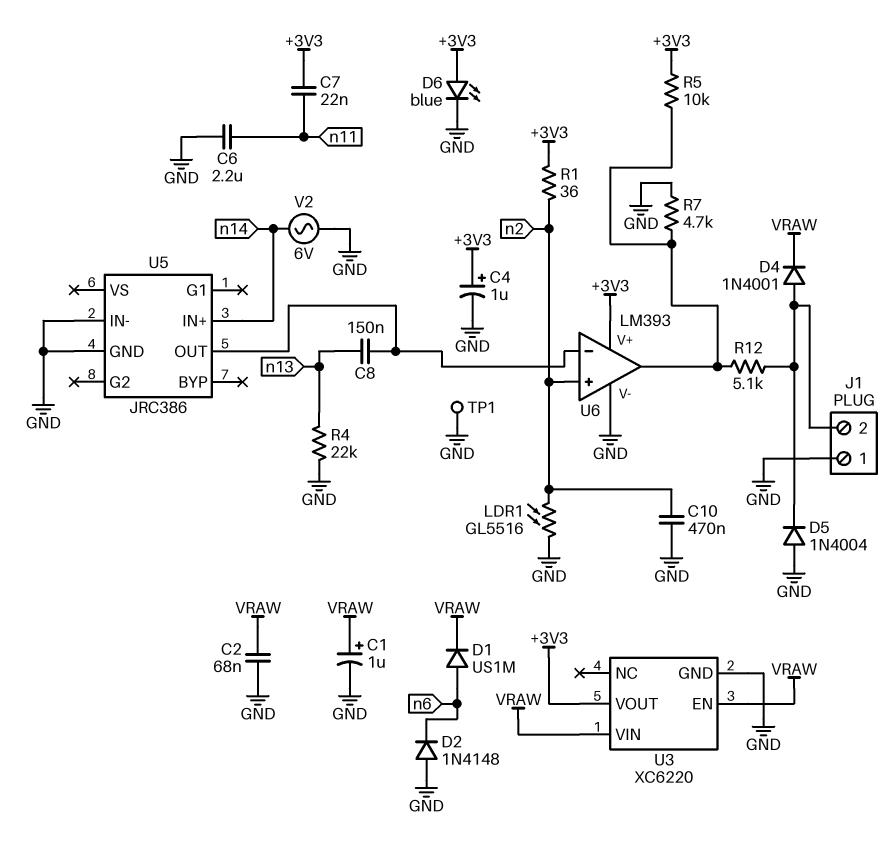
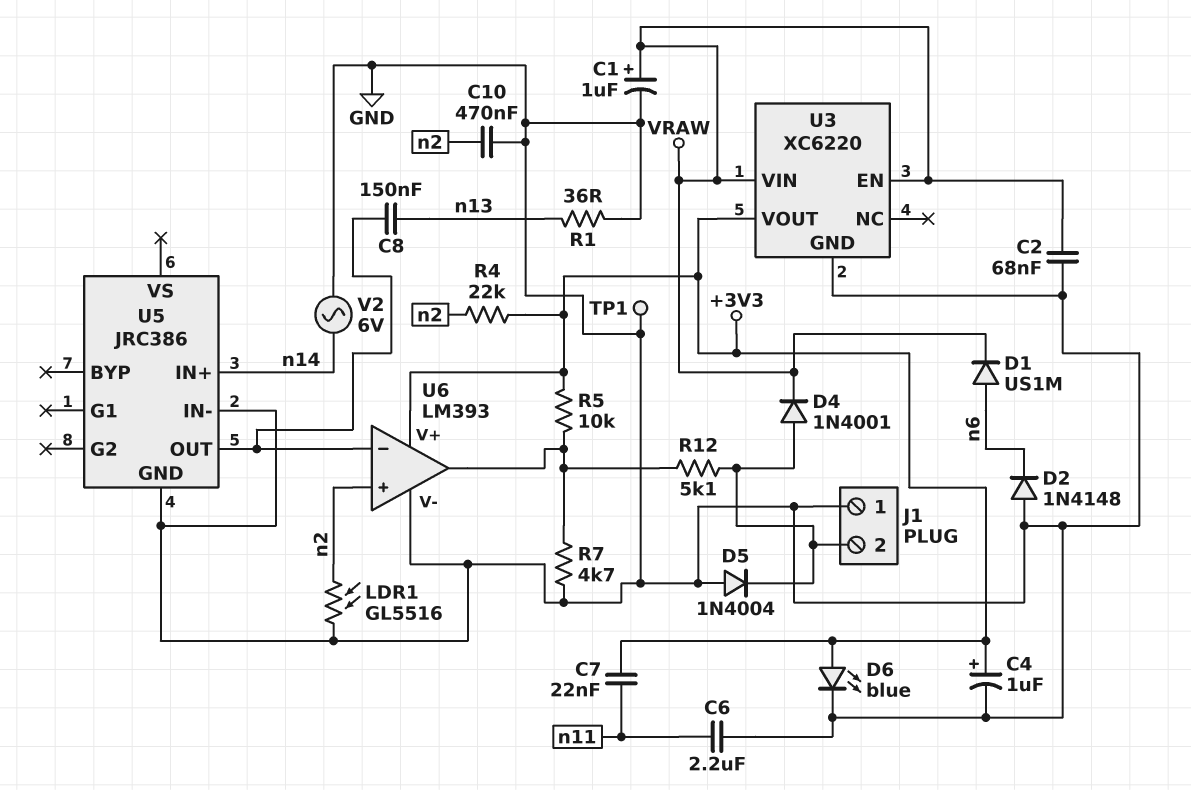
R1: 36 (+3V3, n2) -> 36 (GND, n13)
R4: 22k (GND, n13) -> 22k (+3V3, n2)

